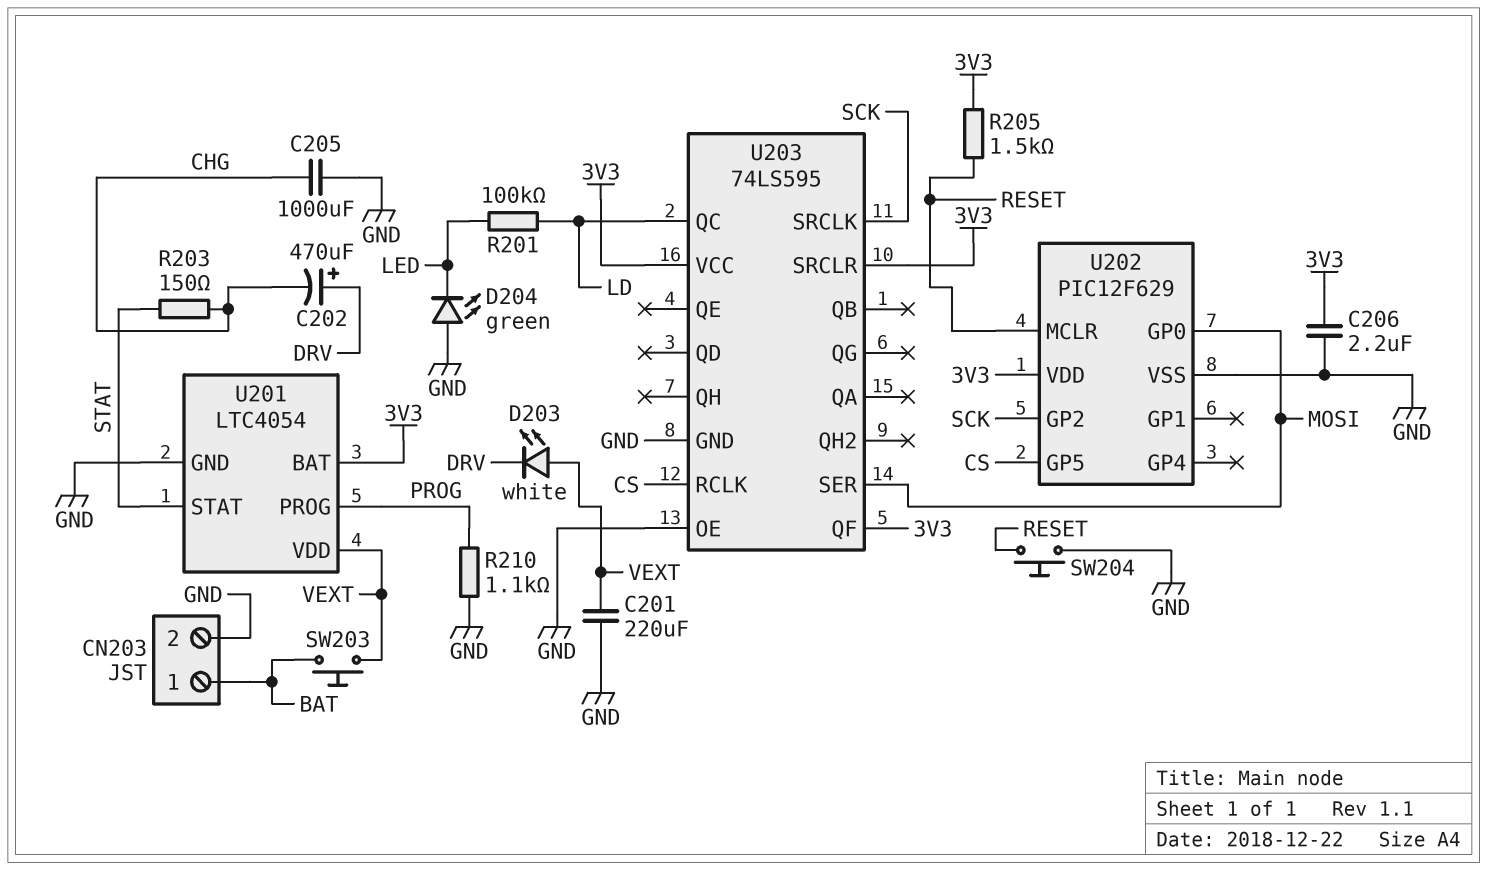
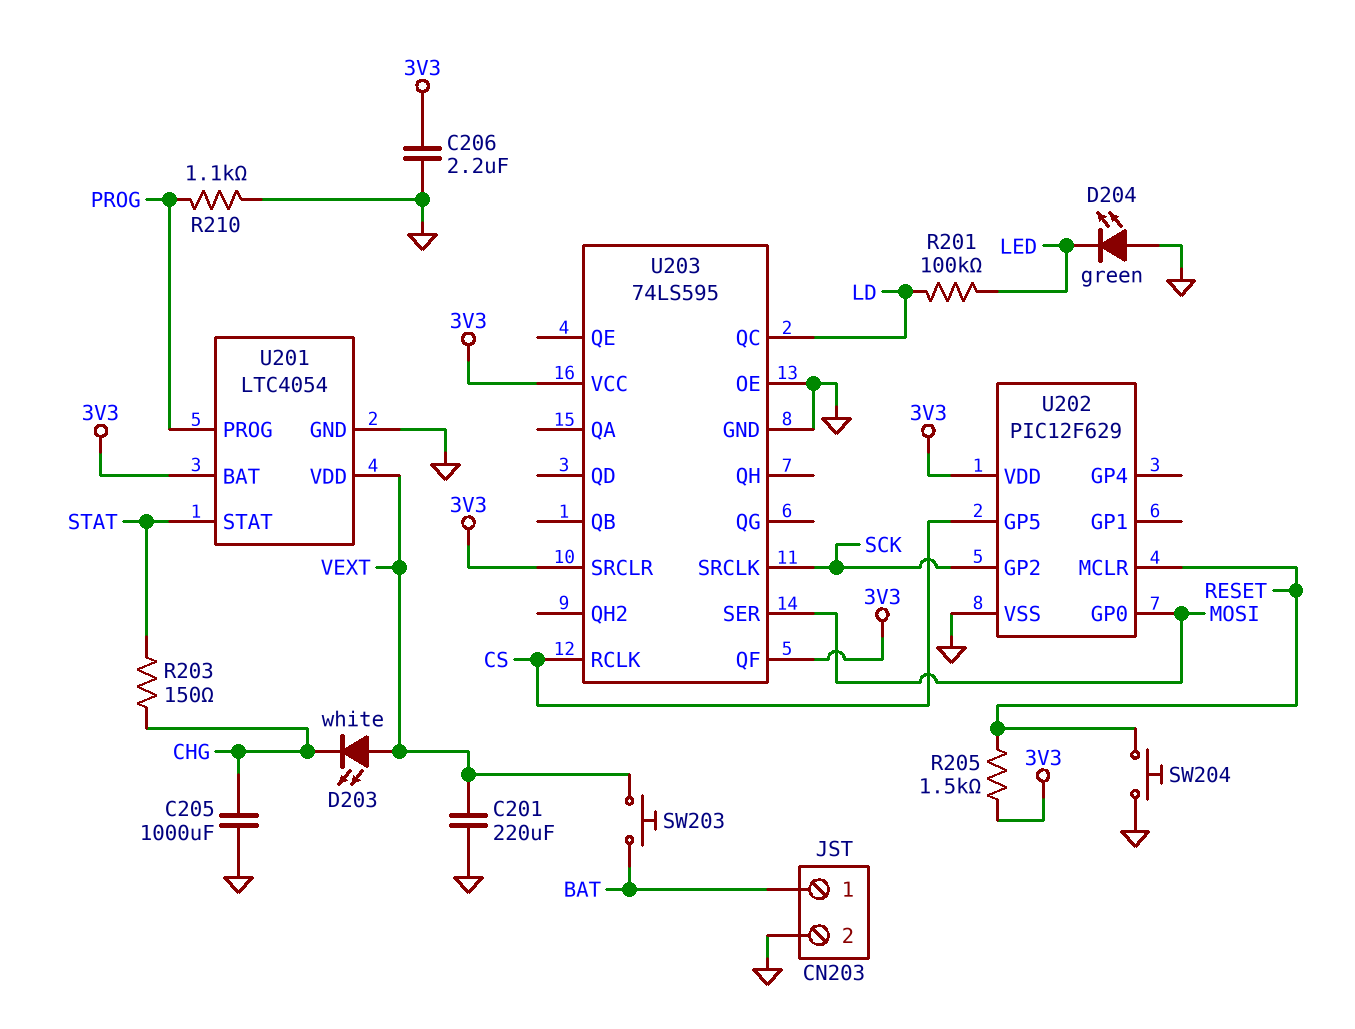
C202: 470uF (plus DRV, minus CHG) -> none
D203: LED white (A VEXT, K DRV) -> LED white (A VEXT, K CHG)

